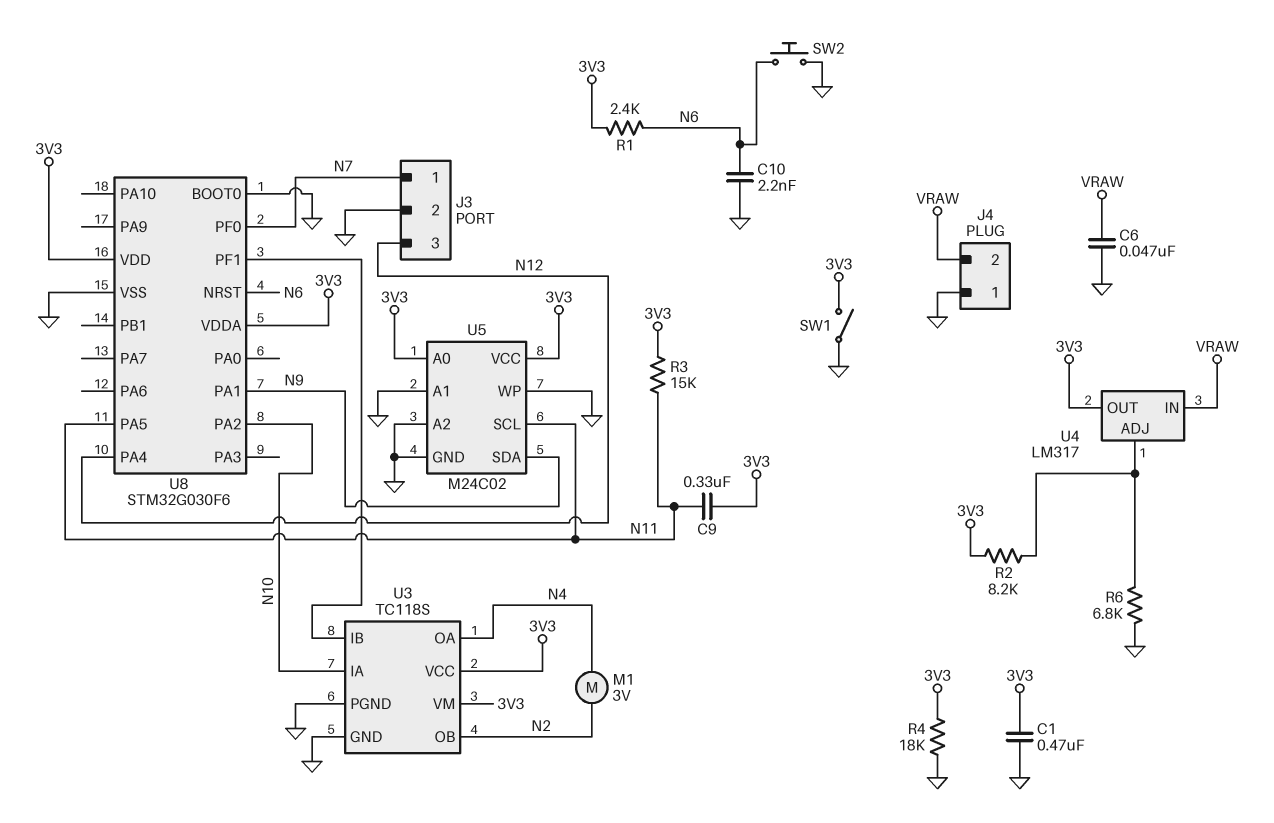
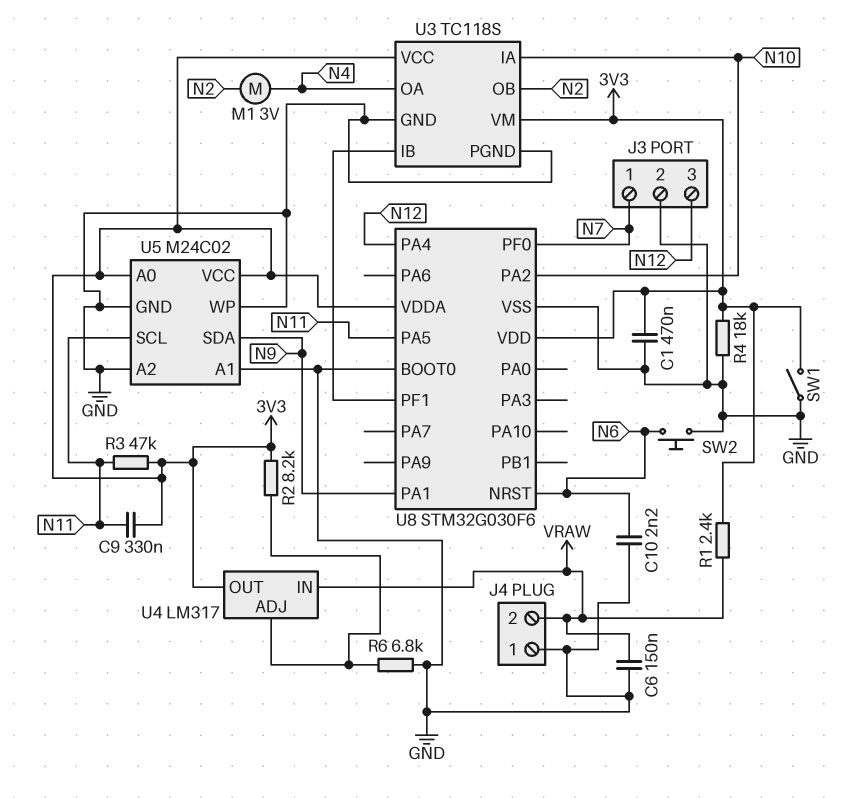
C6: 47nF (GND, VRAW) -> 150nF (GND, VRAW)
R1: 2.4k (3V3, N6) -> 2.4k (3V3, VRAW)
R3: 15k (3V3, N11) -> 47k (3V3, N11)

